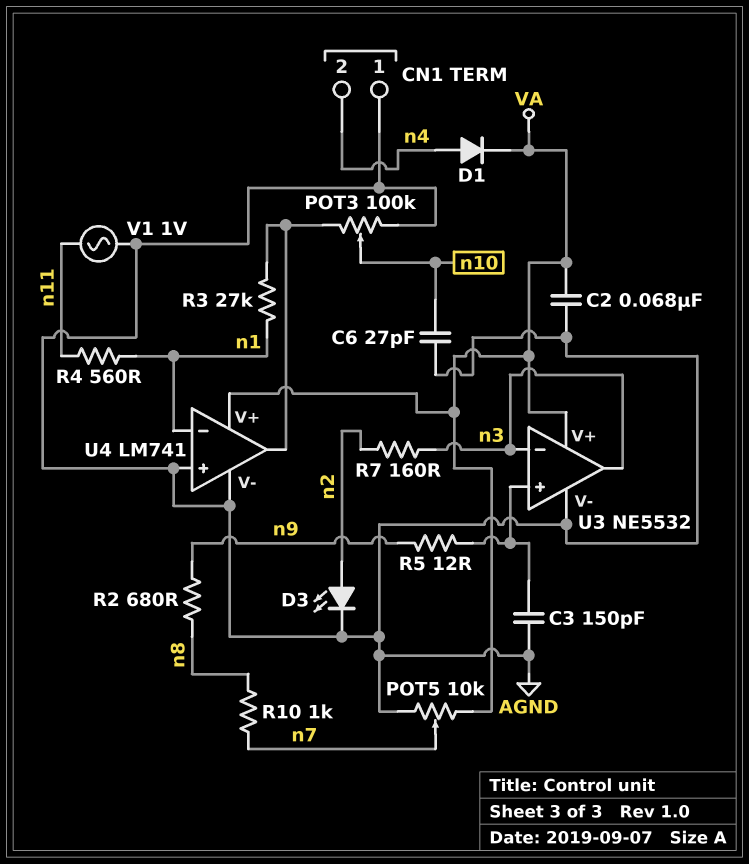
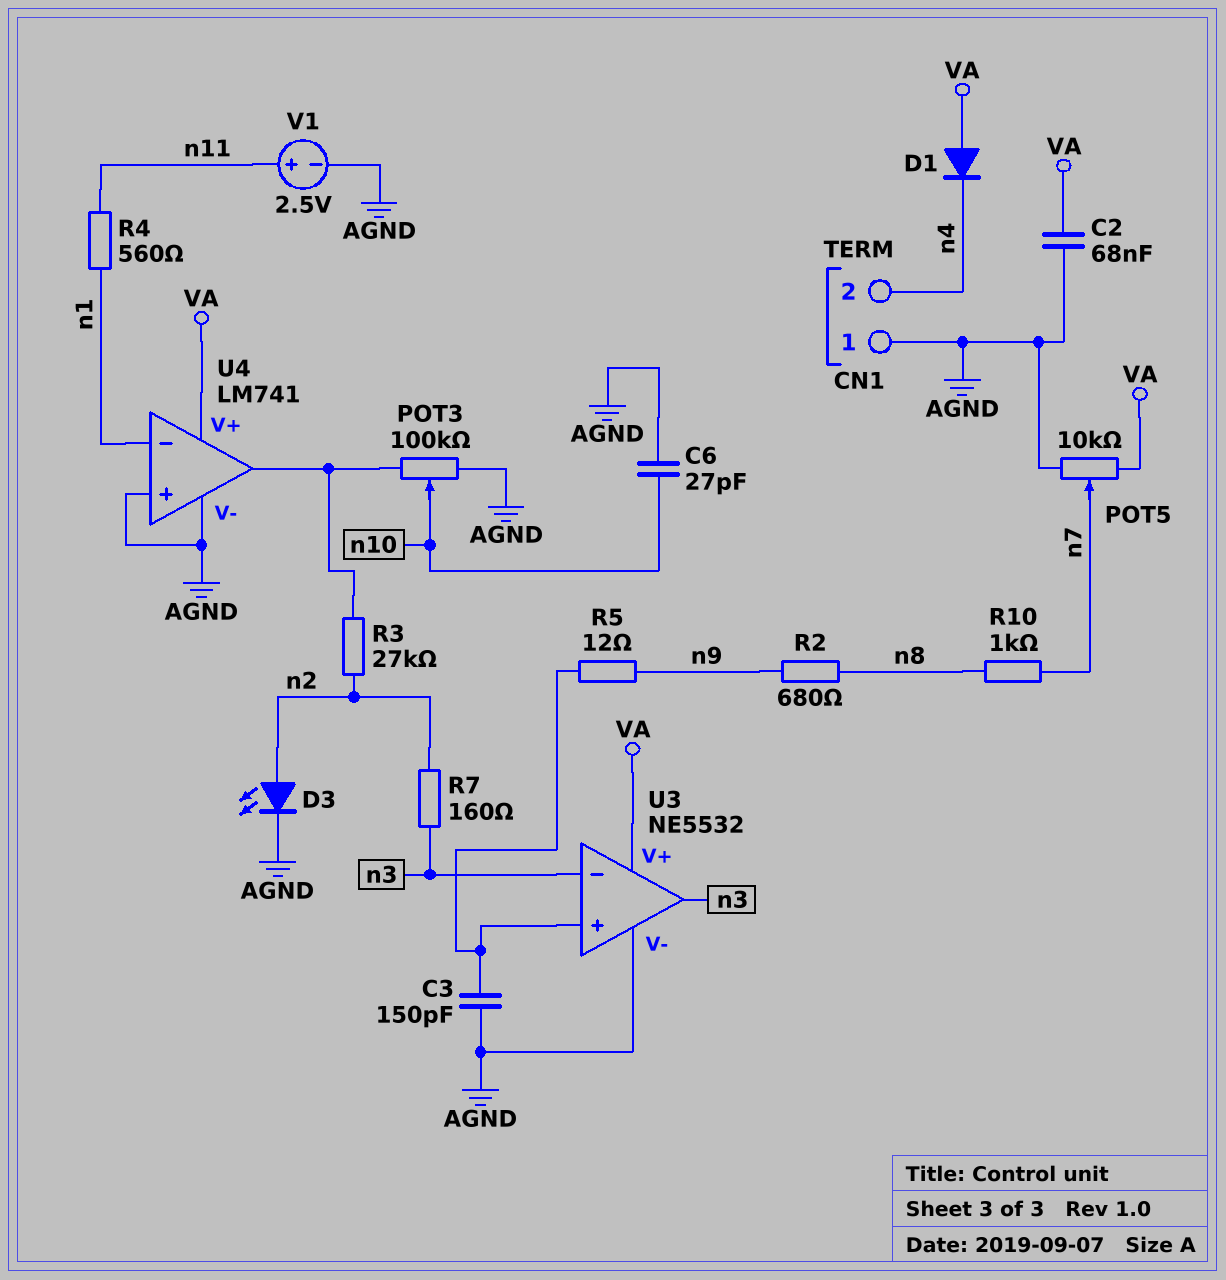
D1: diode (A n4, K VA) -> diode (A VA, K n4)
R3: 27k (U4/out, n1) -> 27k (U4/out, n2)
V1: AC 1V (AGND, n11) -> 2.5V (plus n11, minus AGND)

